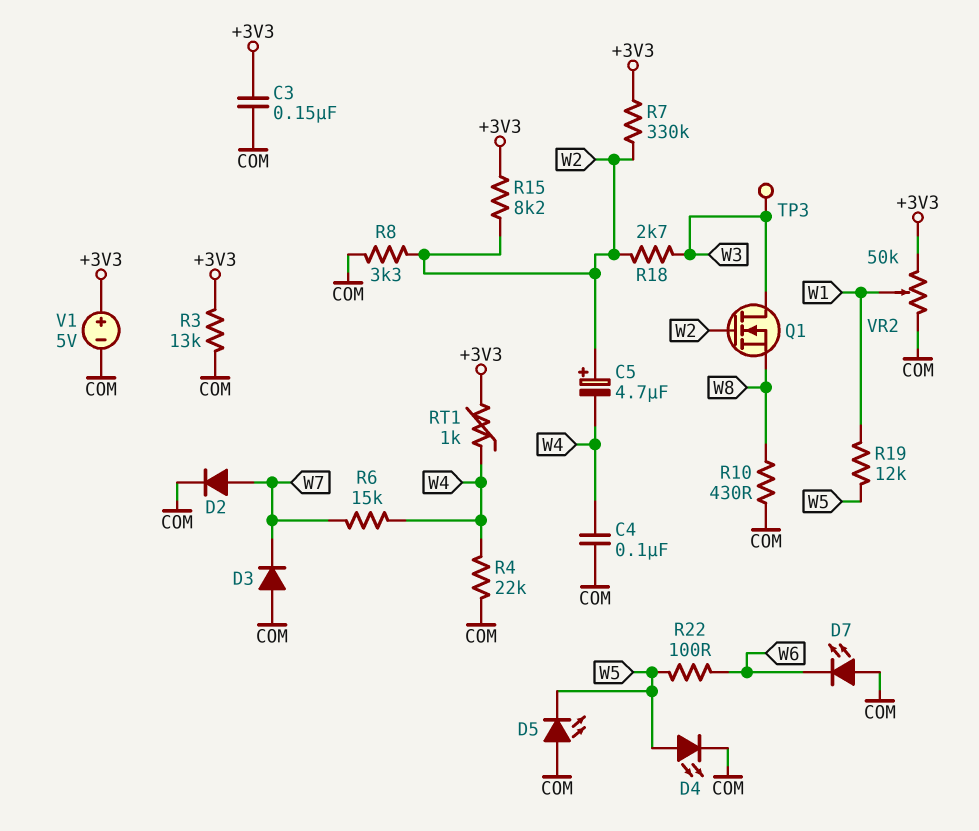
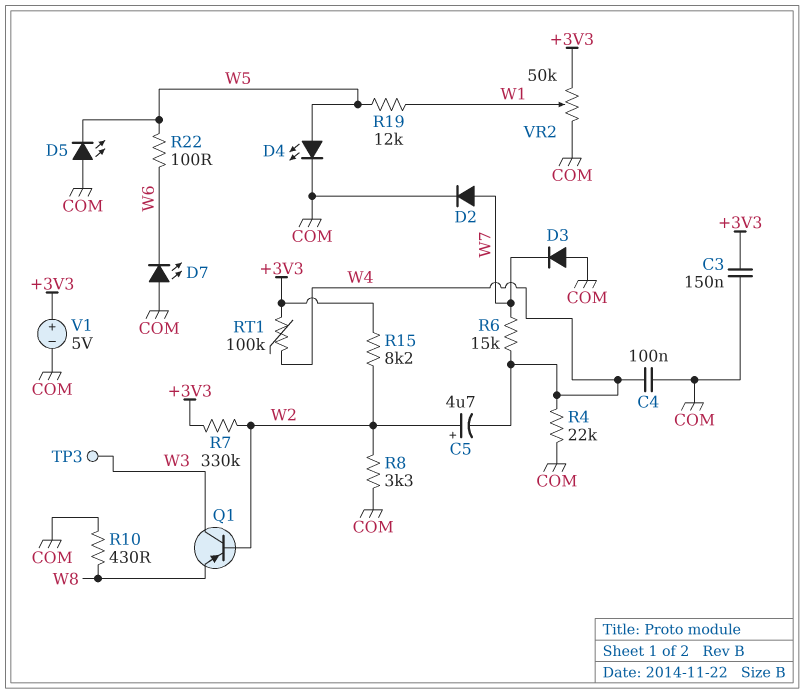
Q1: NMOS (G W2, D W3, S W8) -> PNP (B W2, C W3, E W8)
R3: 13k (+3V3, COM) -> none
R18: 2.7k (W2, W3) -> none
RT1: 1k (+3V3, W4) -> 100k (+3V3, W4)

